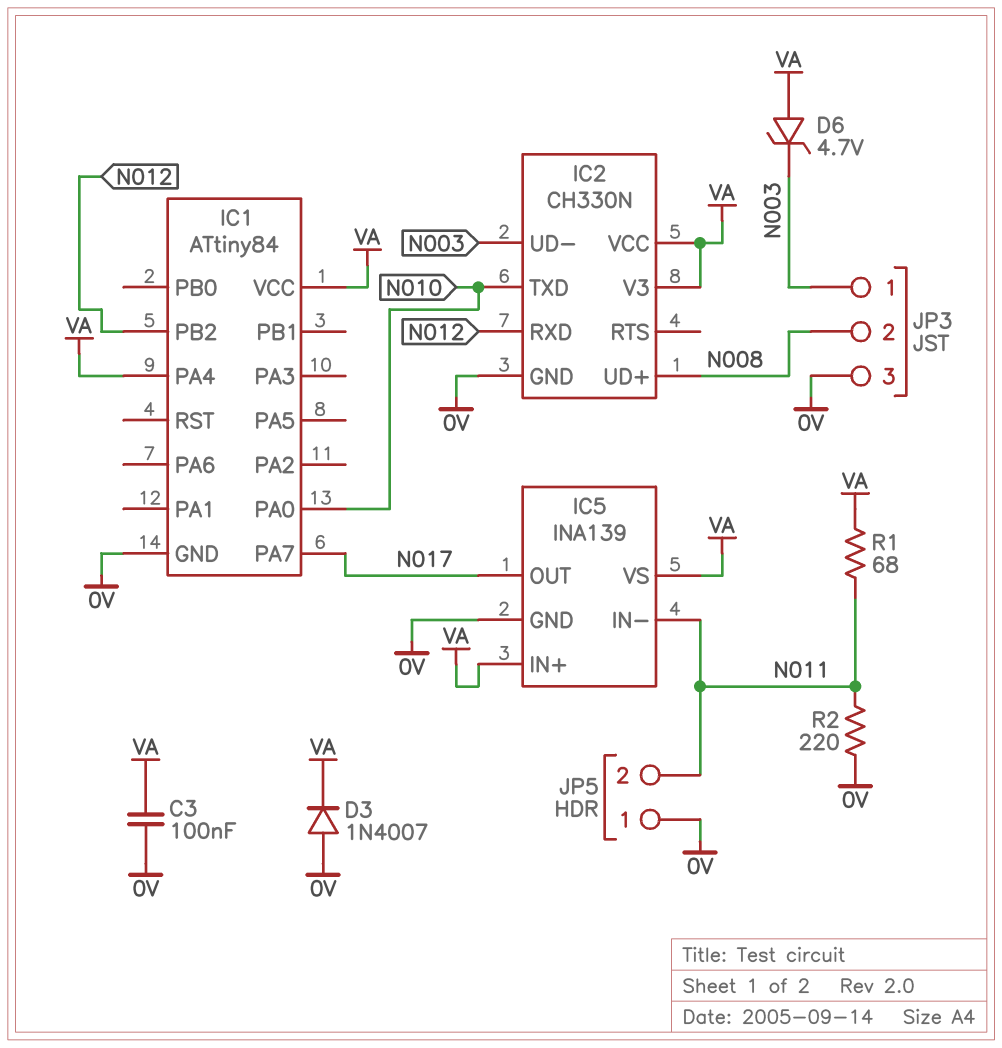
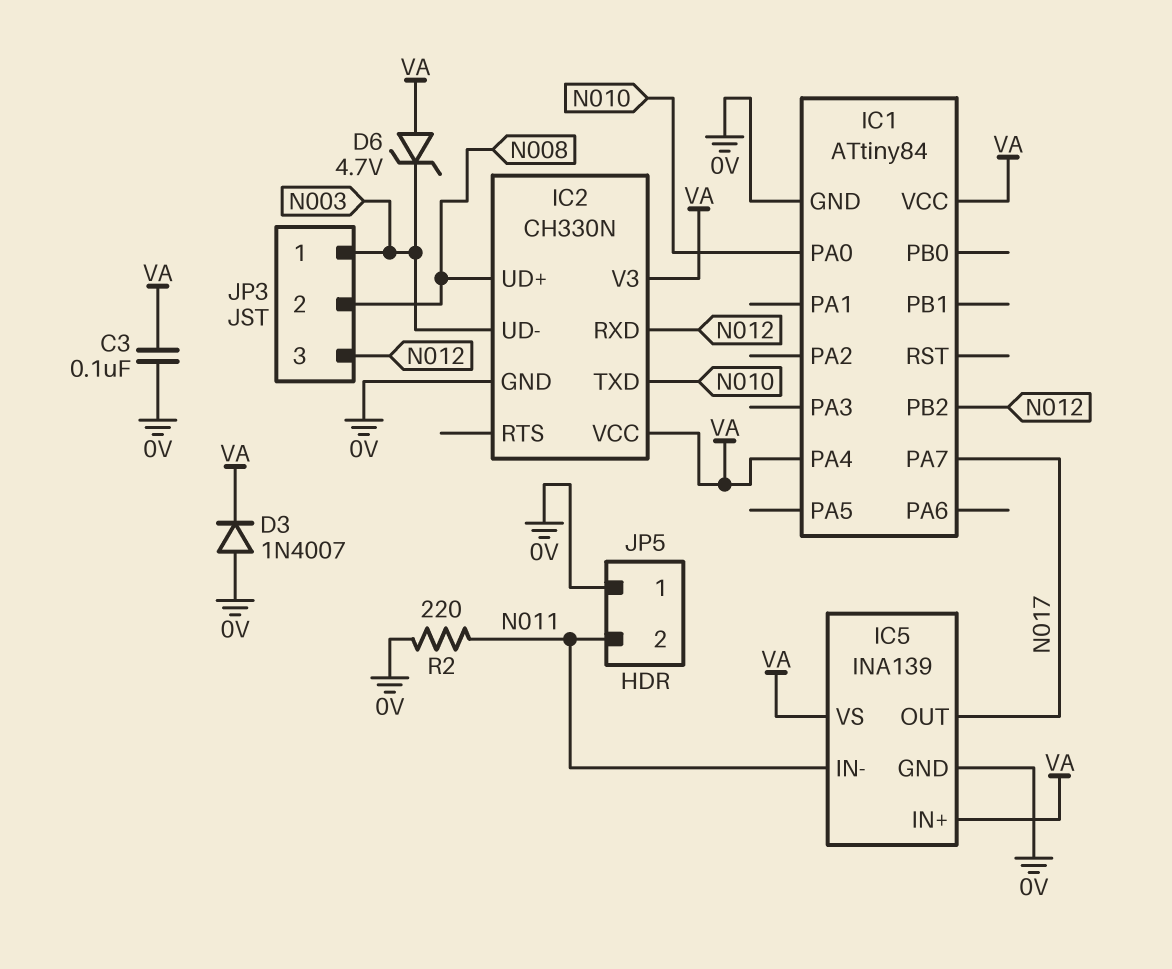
JP3 pin 3: 0V -> N012
R1: 68 (N011, VA) -> none

